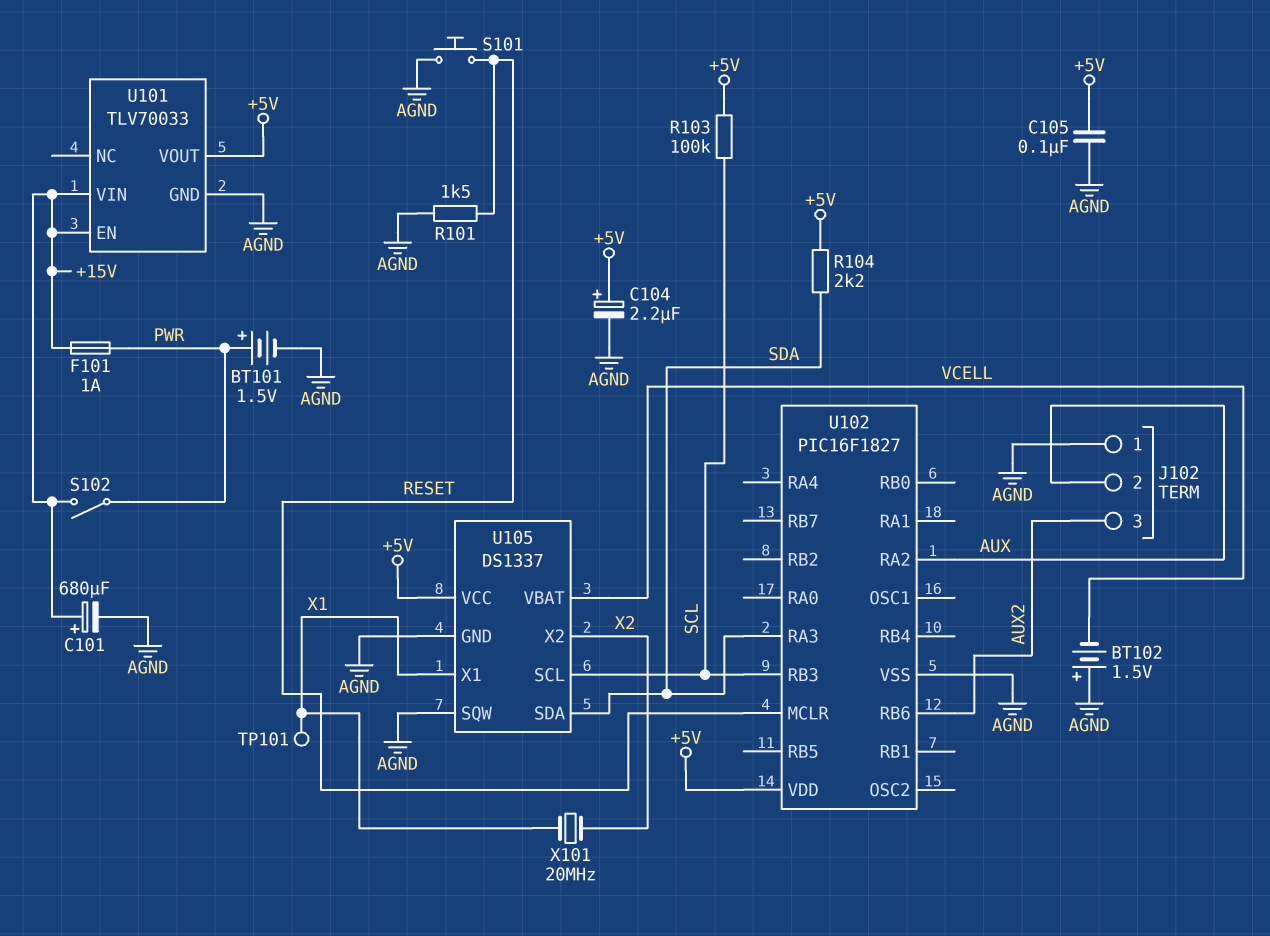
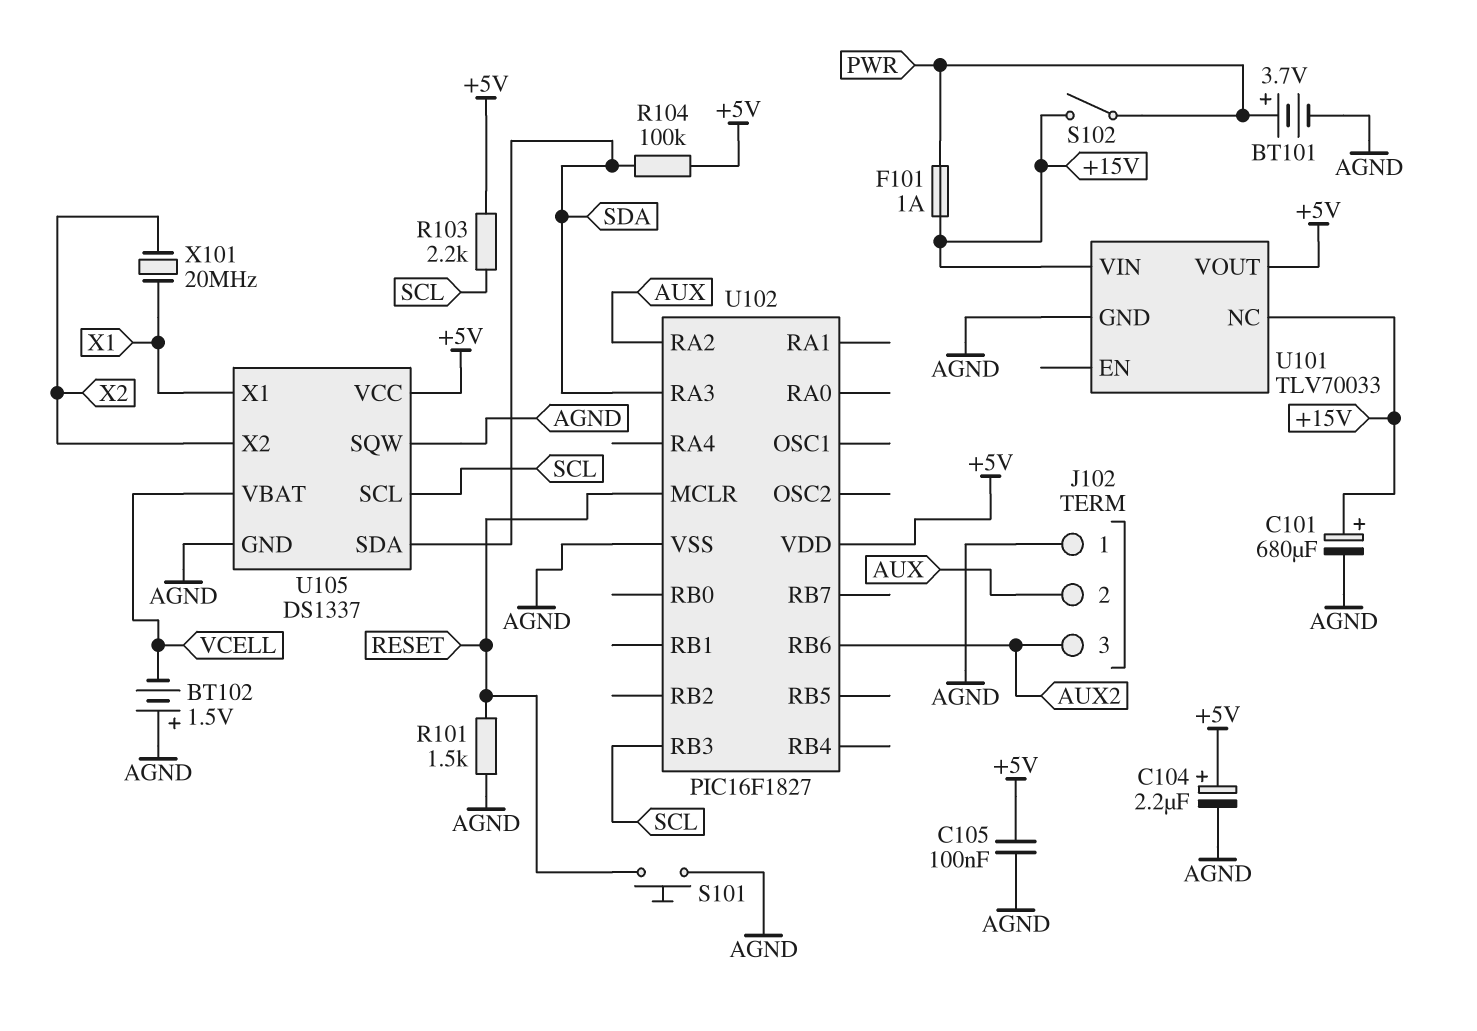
BT101: 1.5V (plus PWR, minus AGND) -> 3.7V (plus PWR, minus AGND)
R103: 100k (+5V, SCL) -> 2.2k (+5V, SCL)
R104: 2.2k (+5V, SDA) -> 100k (+5V, SDA)
TP101: test point (X1) -> none
U101 pin EN: +15V -> none
U101 pin NC: none -> +15V

